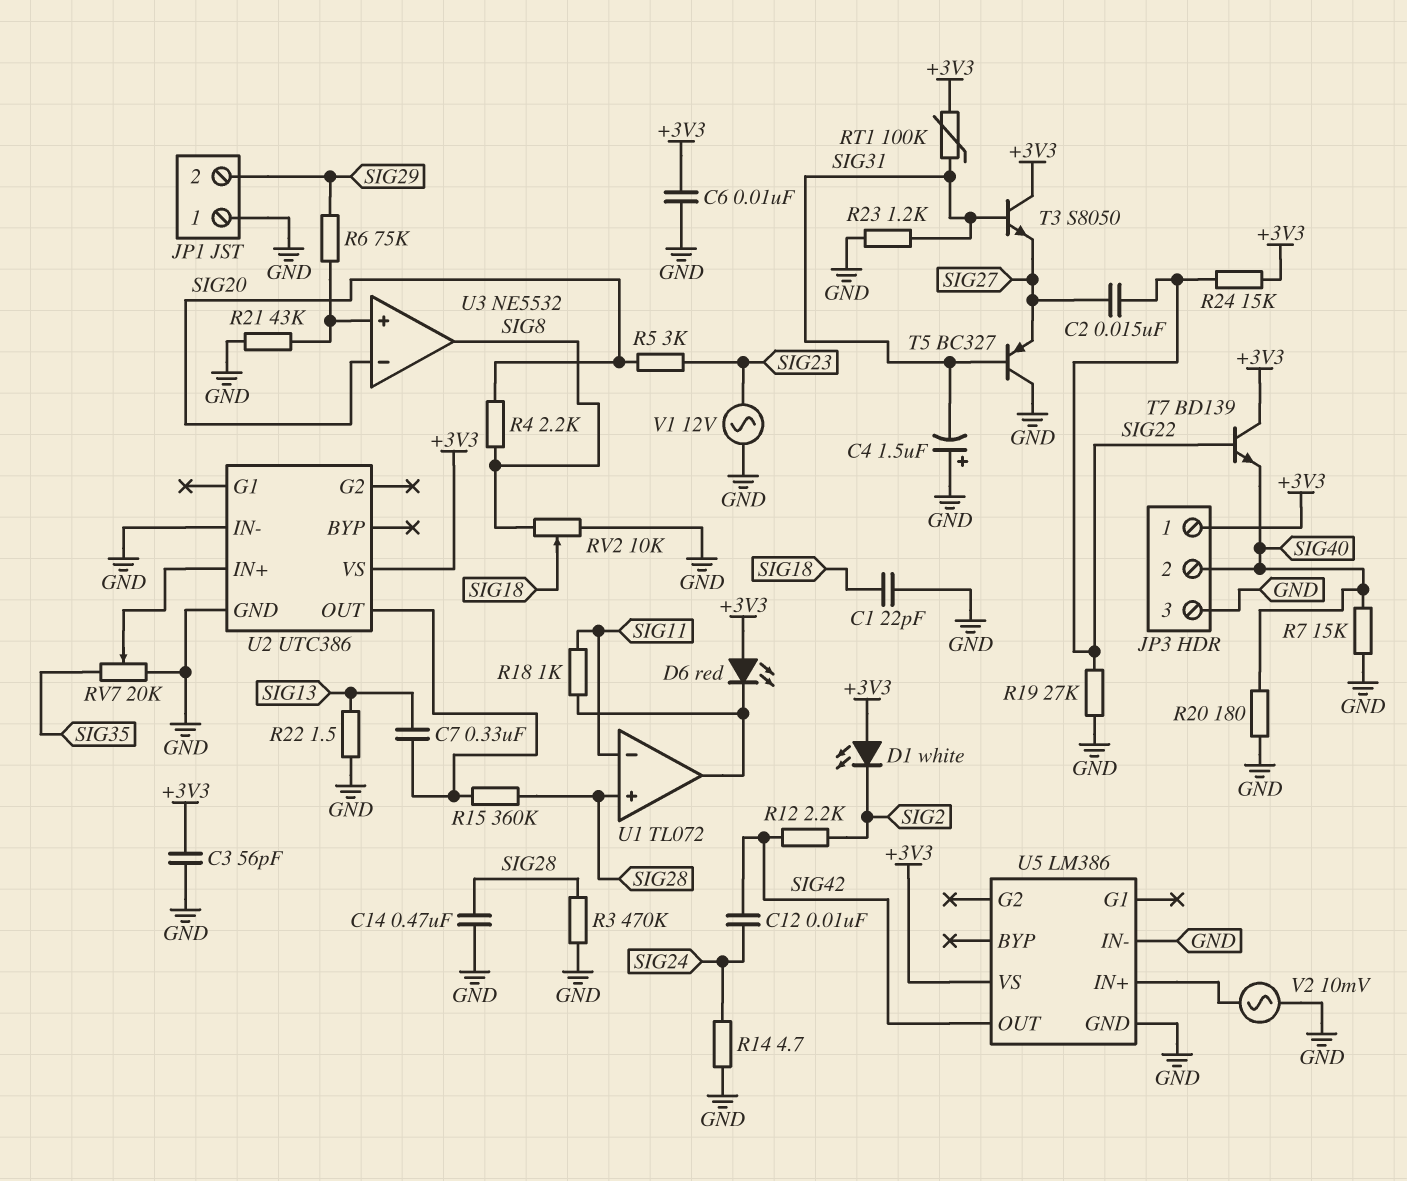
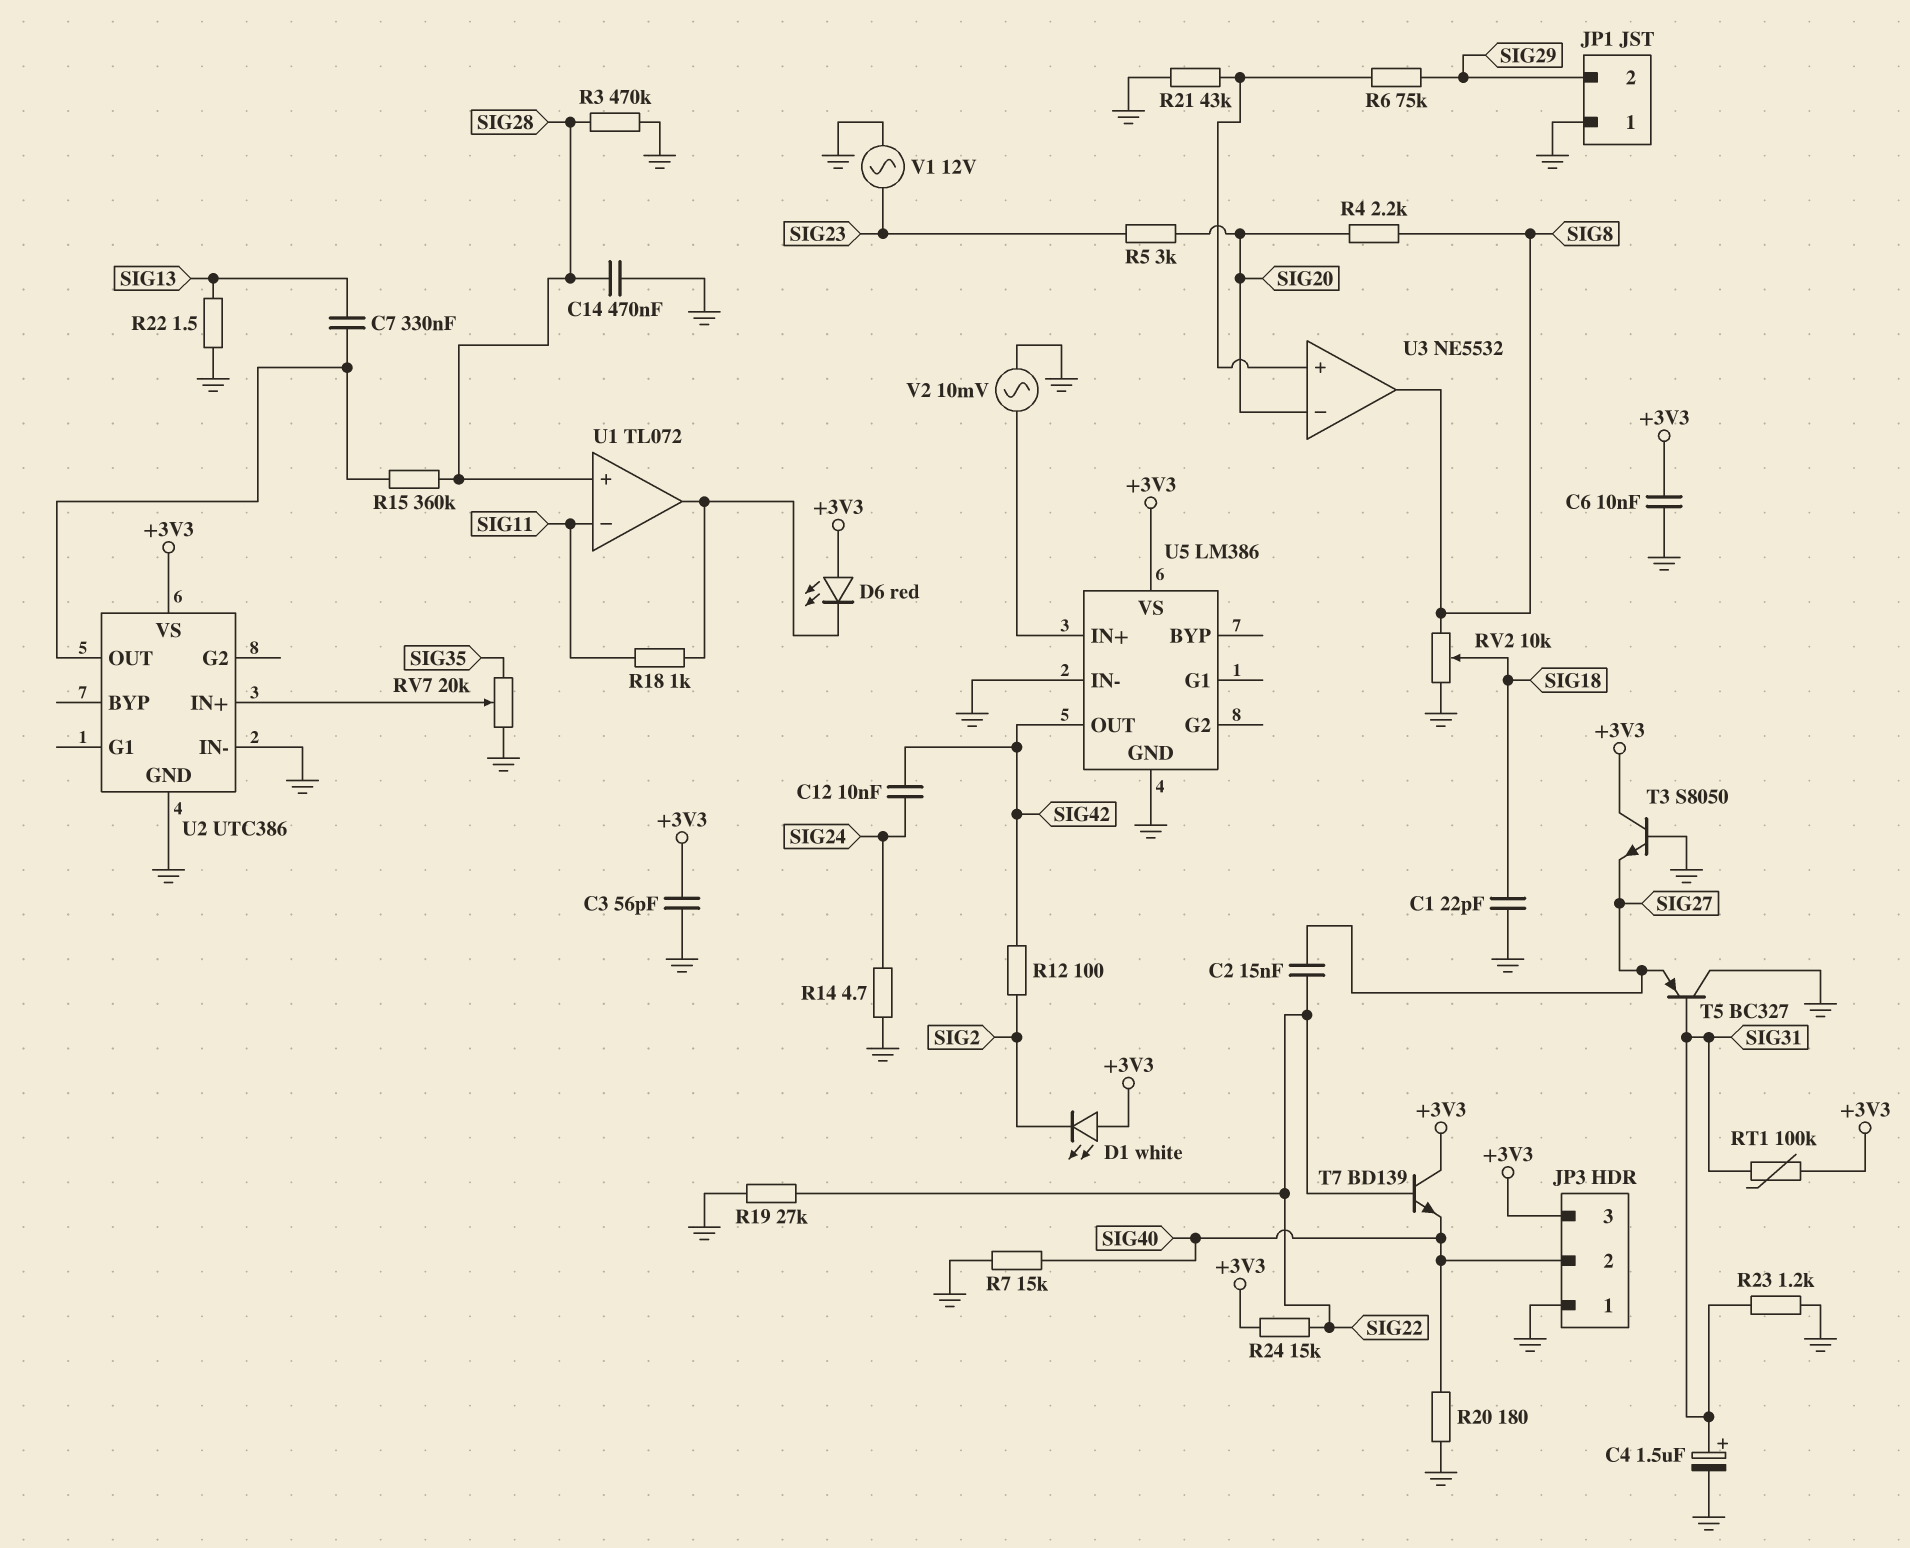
C4: 1.5uF (plus GND, minus SIG31) -> 1.5uF (plus SIG31, minus GND)
JP3 pin 1: +3V3 -> GND
JP3 pin 3: GND -> +3V3
R12: 2.2k (SIG2, SIG42) -> 100 (SIG2, SIG42)
T3: NPN S8050 (B SIG31, C +3V3, E SIG27) -> NPN S8050 (B GND, C +3V3, E SIG27)

